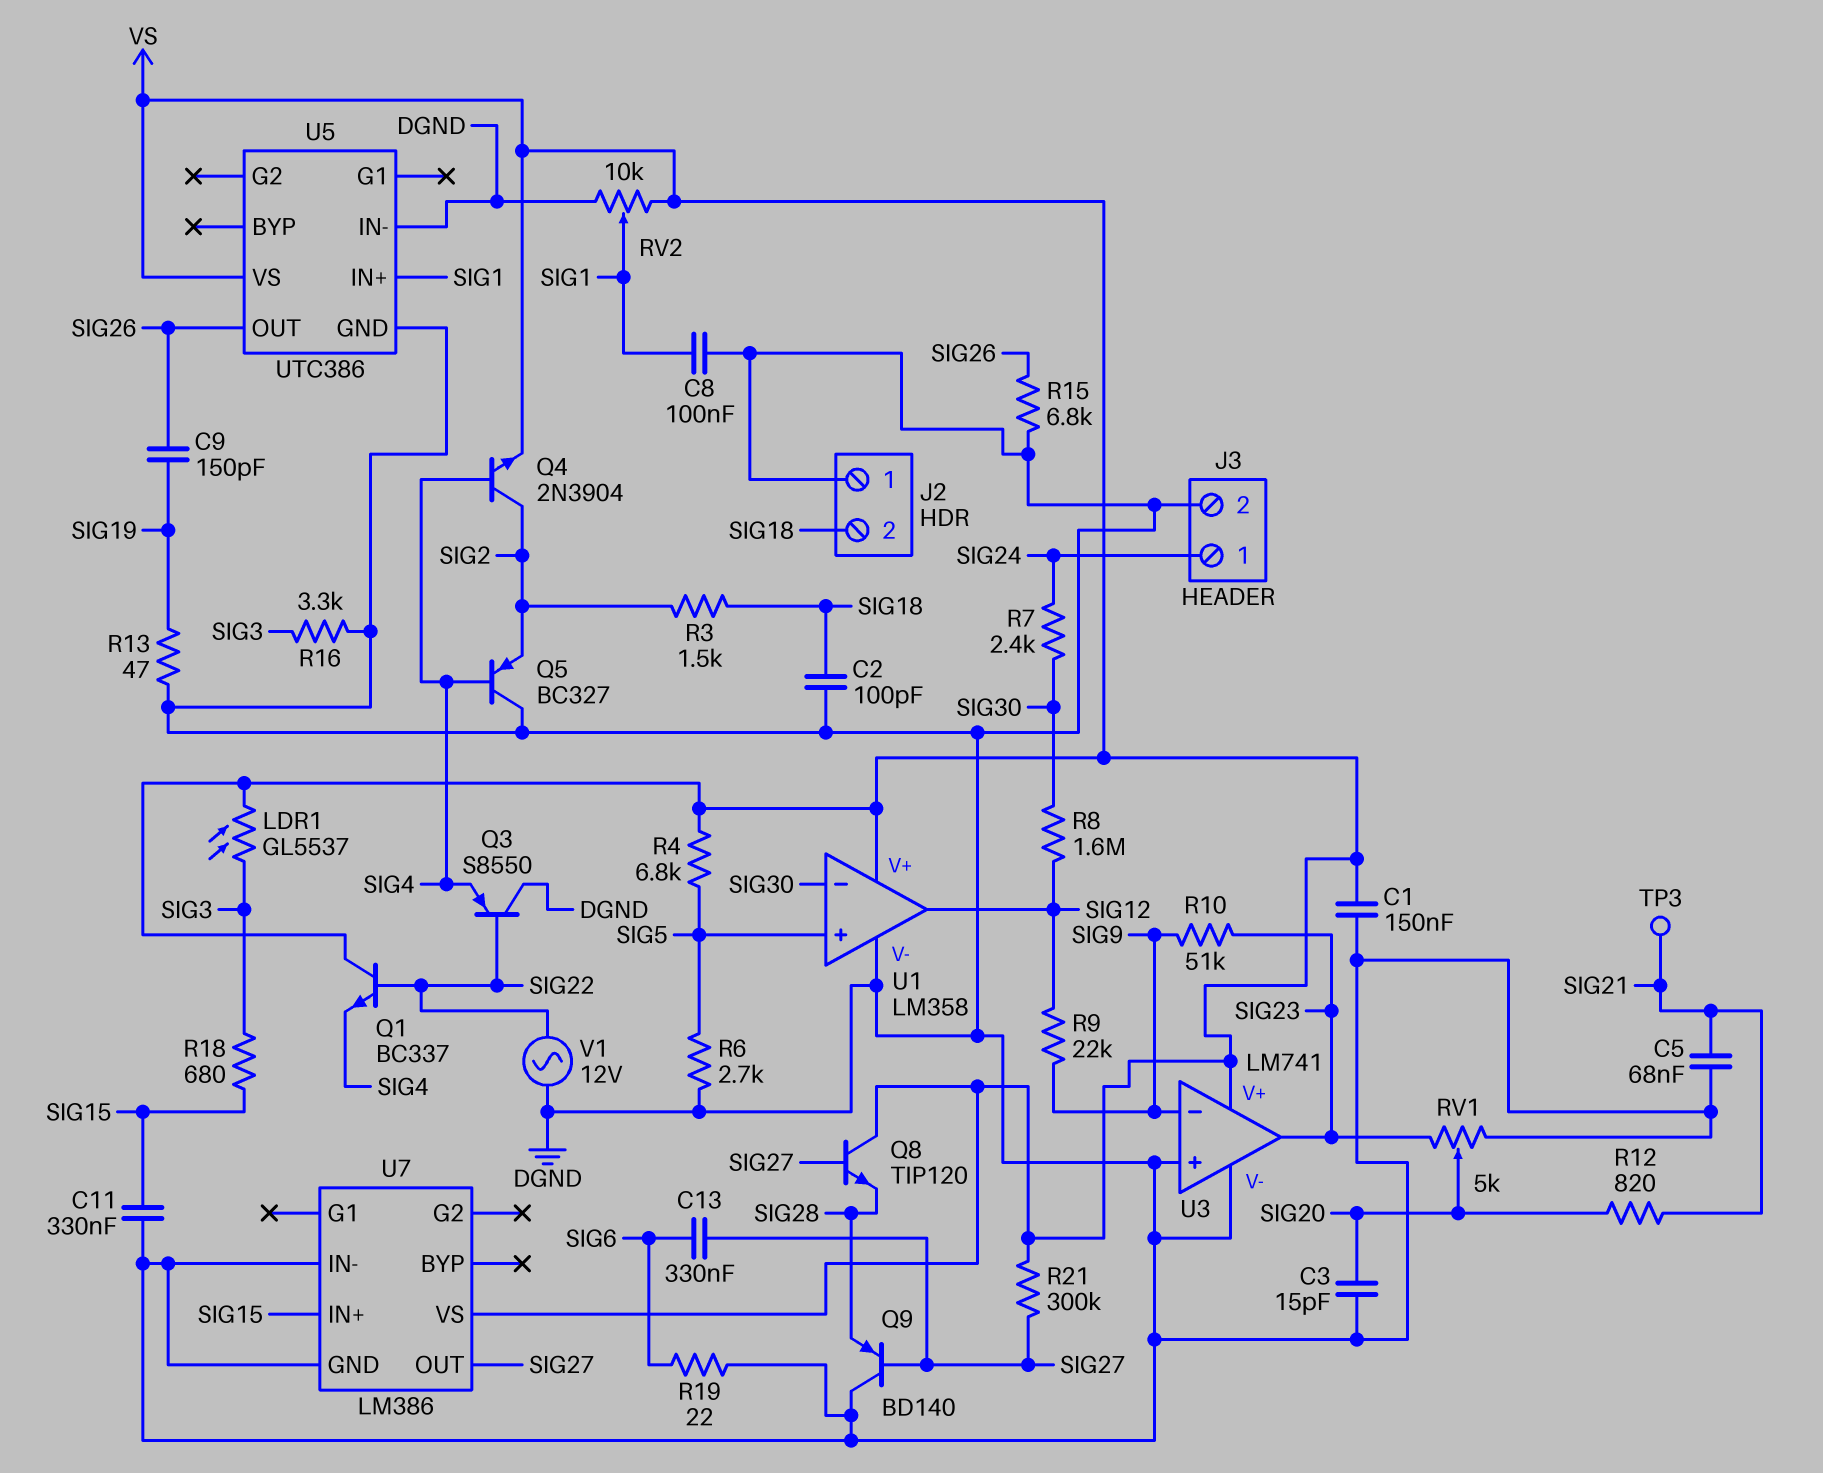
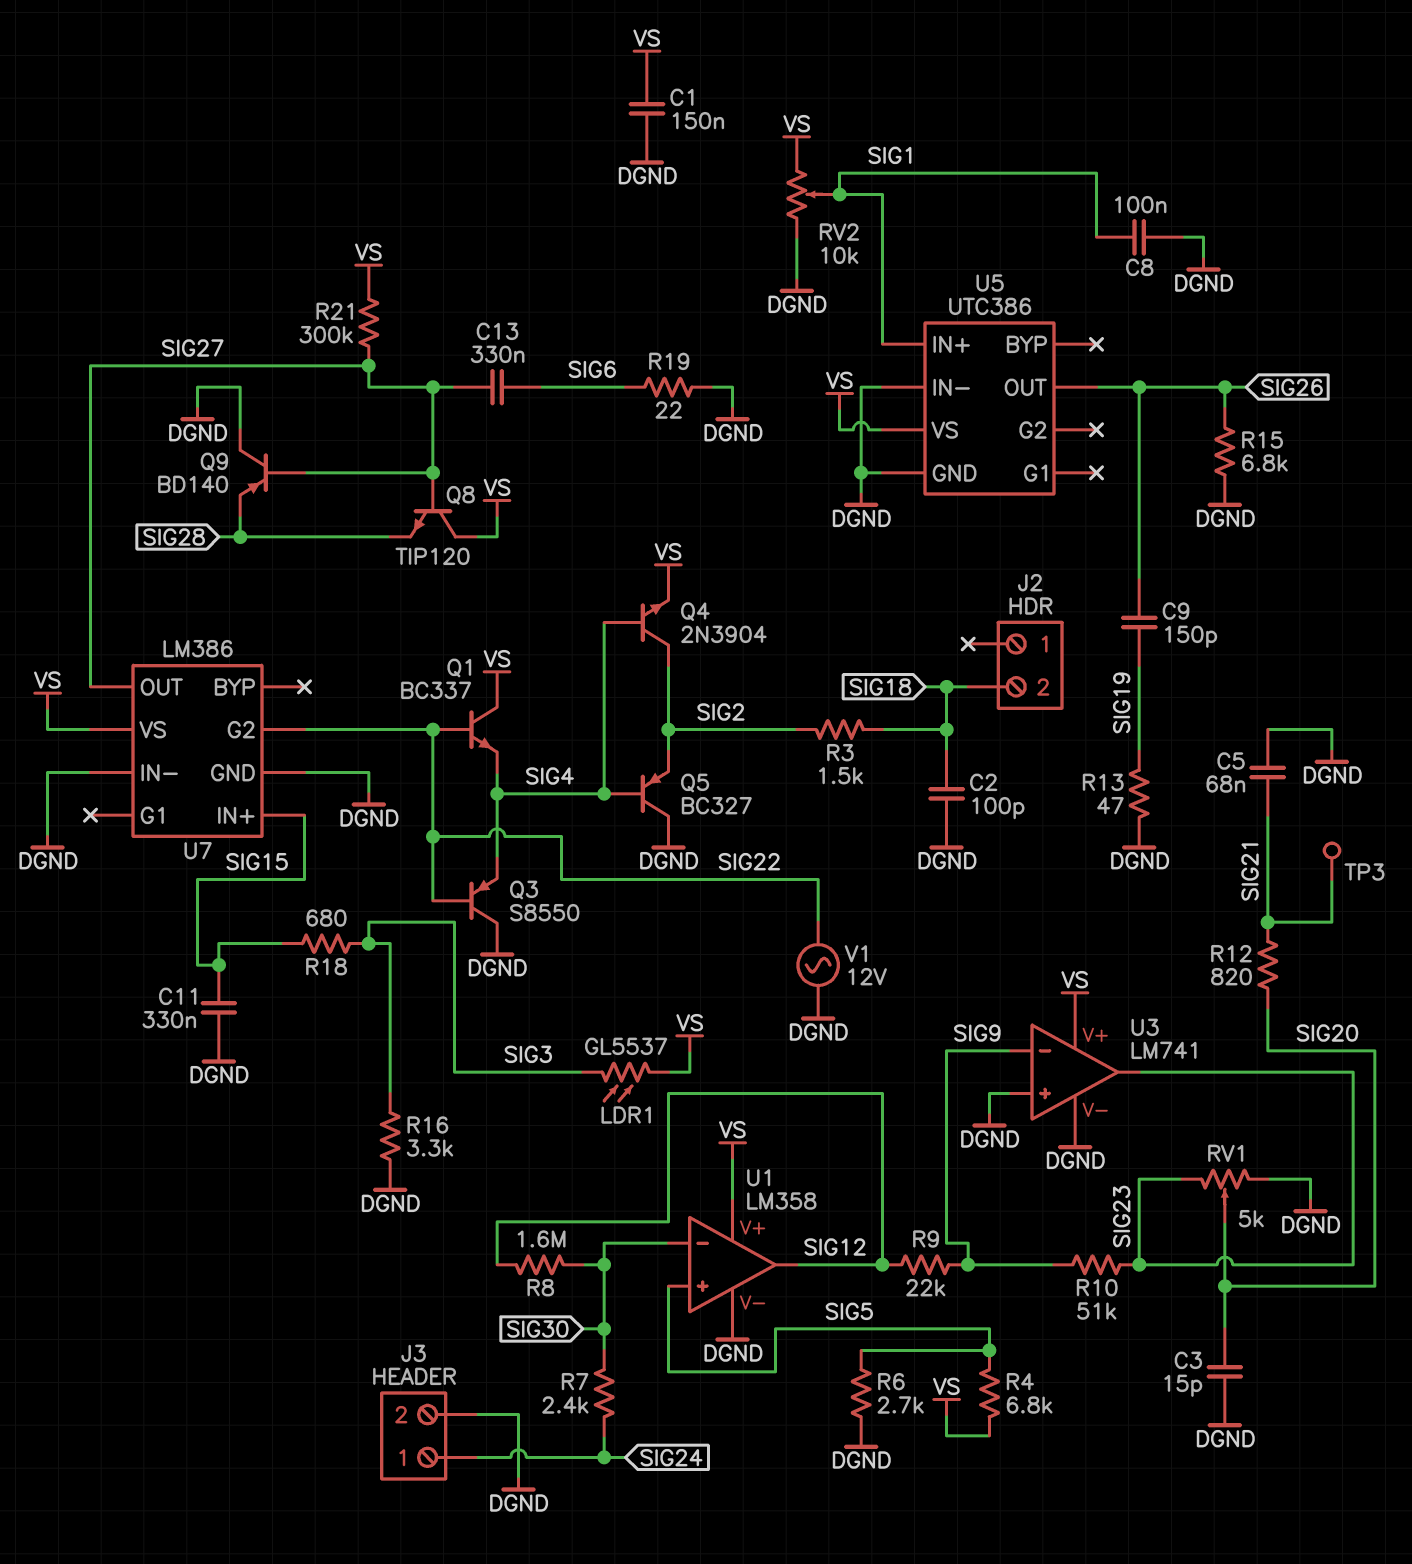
J2 pin 1: DGND -> none
U7 pin G2: none -> SIG22

